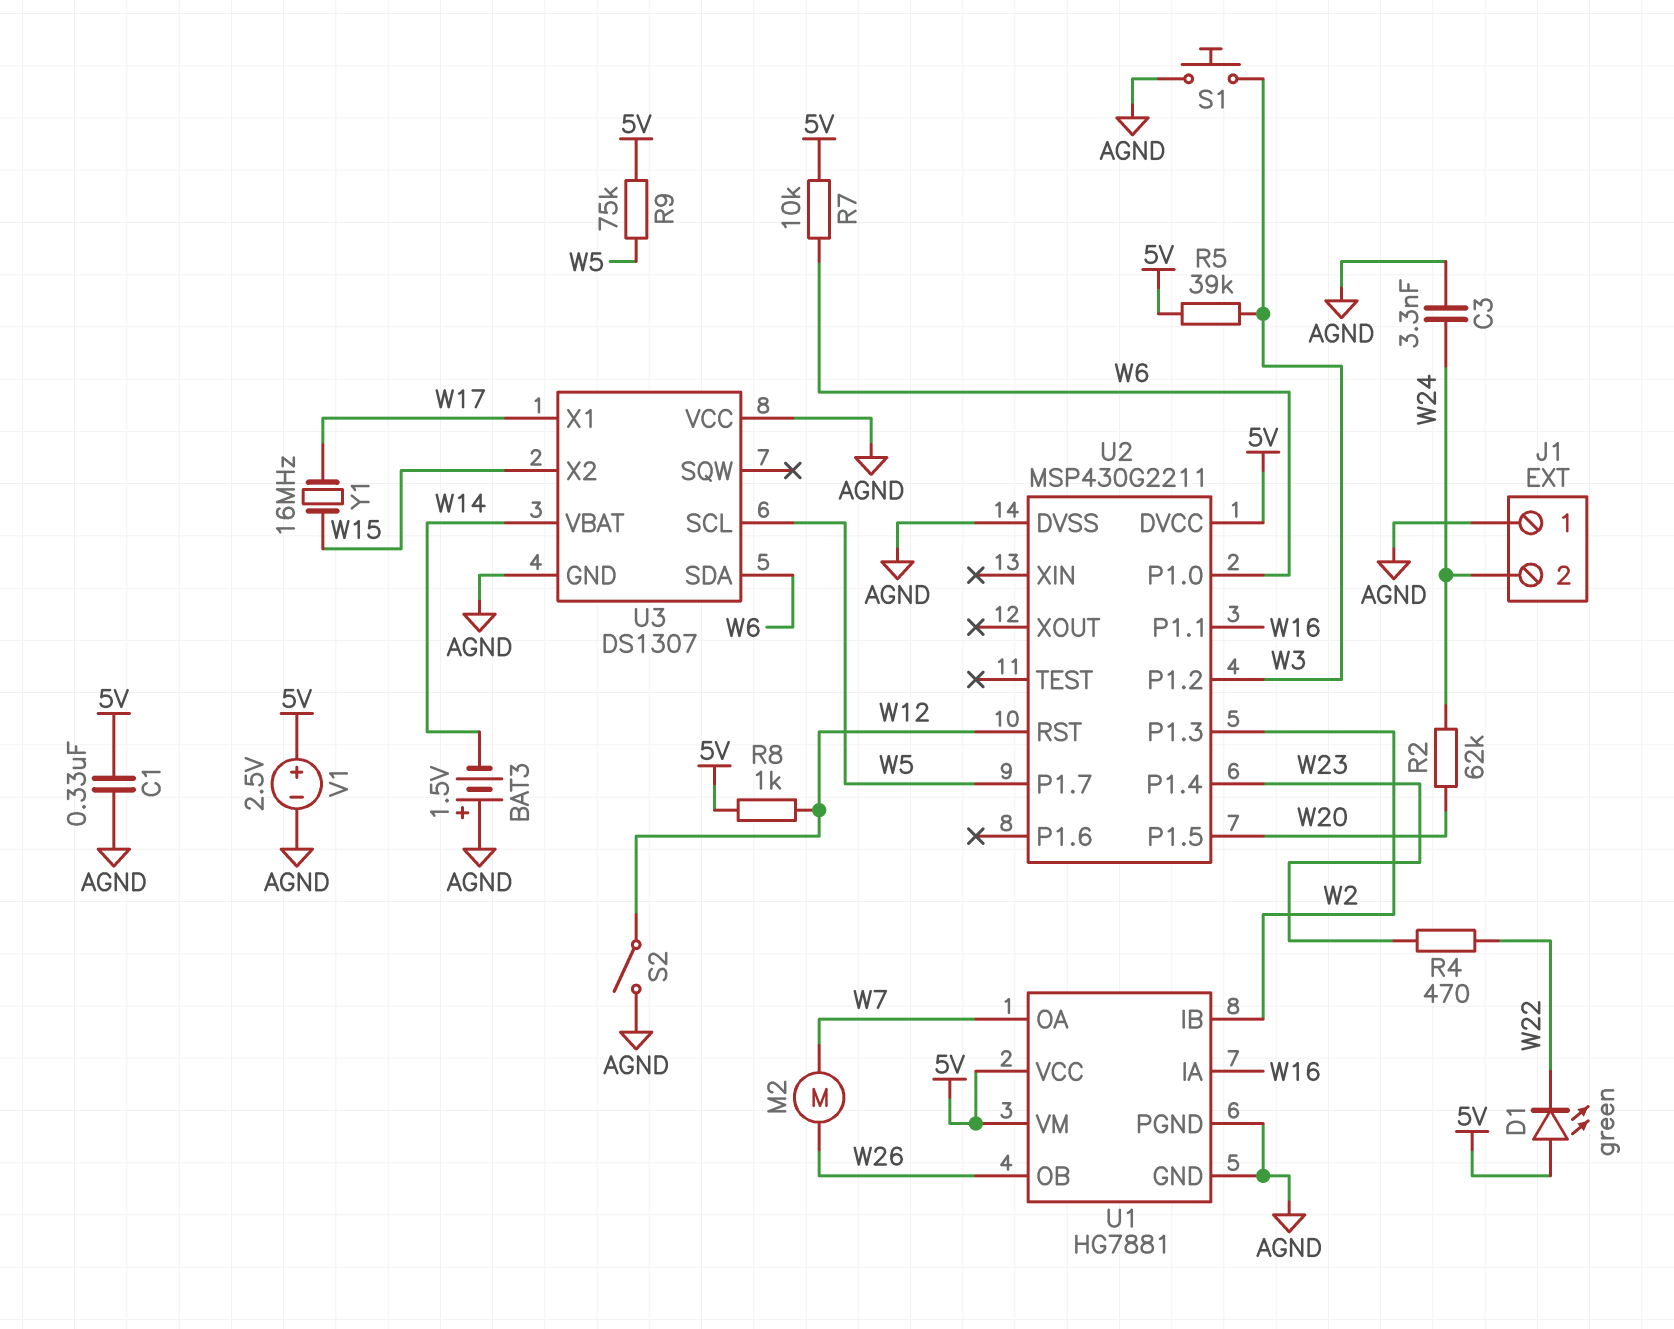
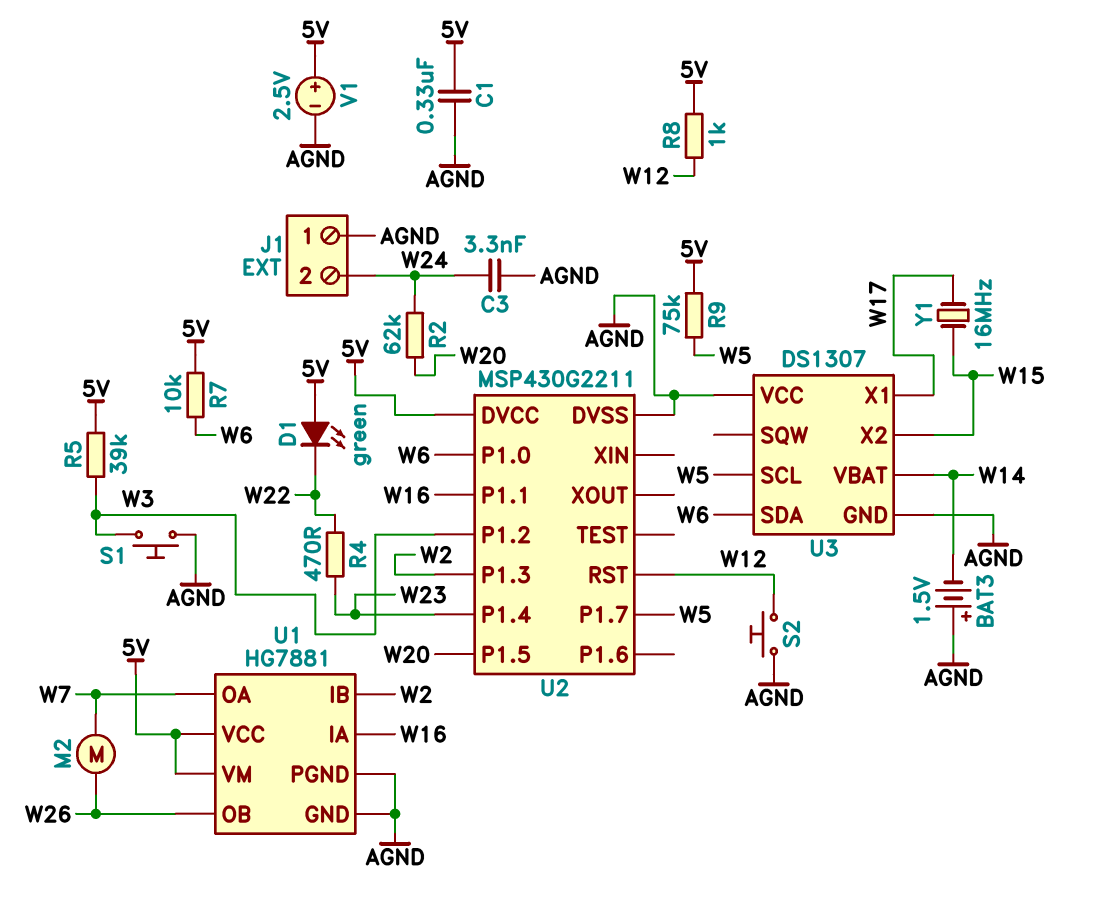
S2: switch (AGND, W12) -> button (AGND, W12)

